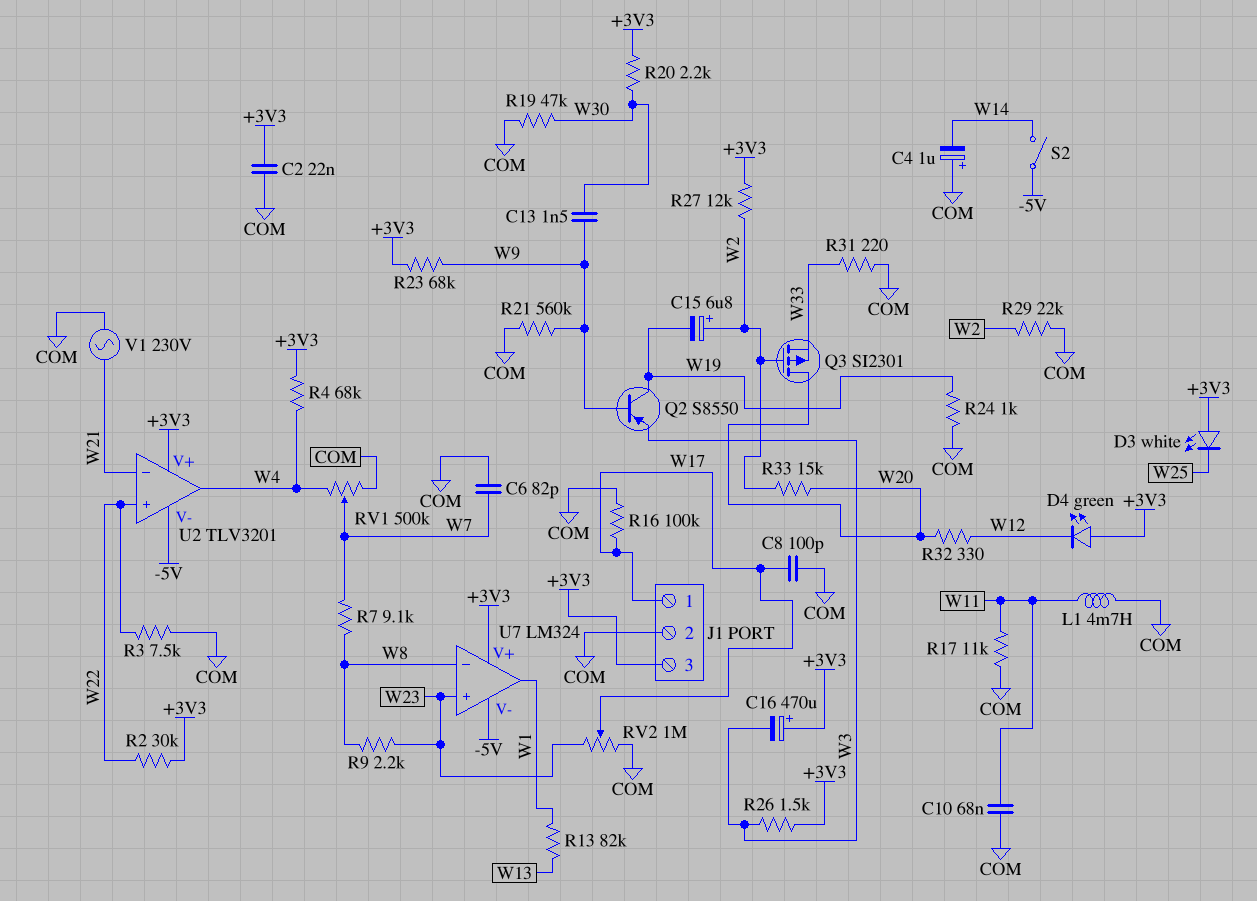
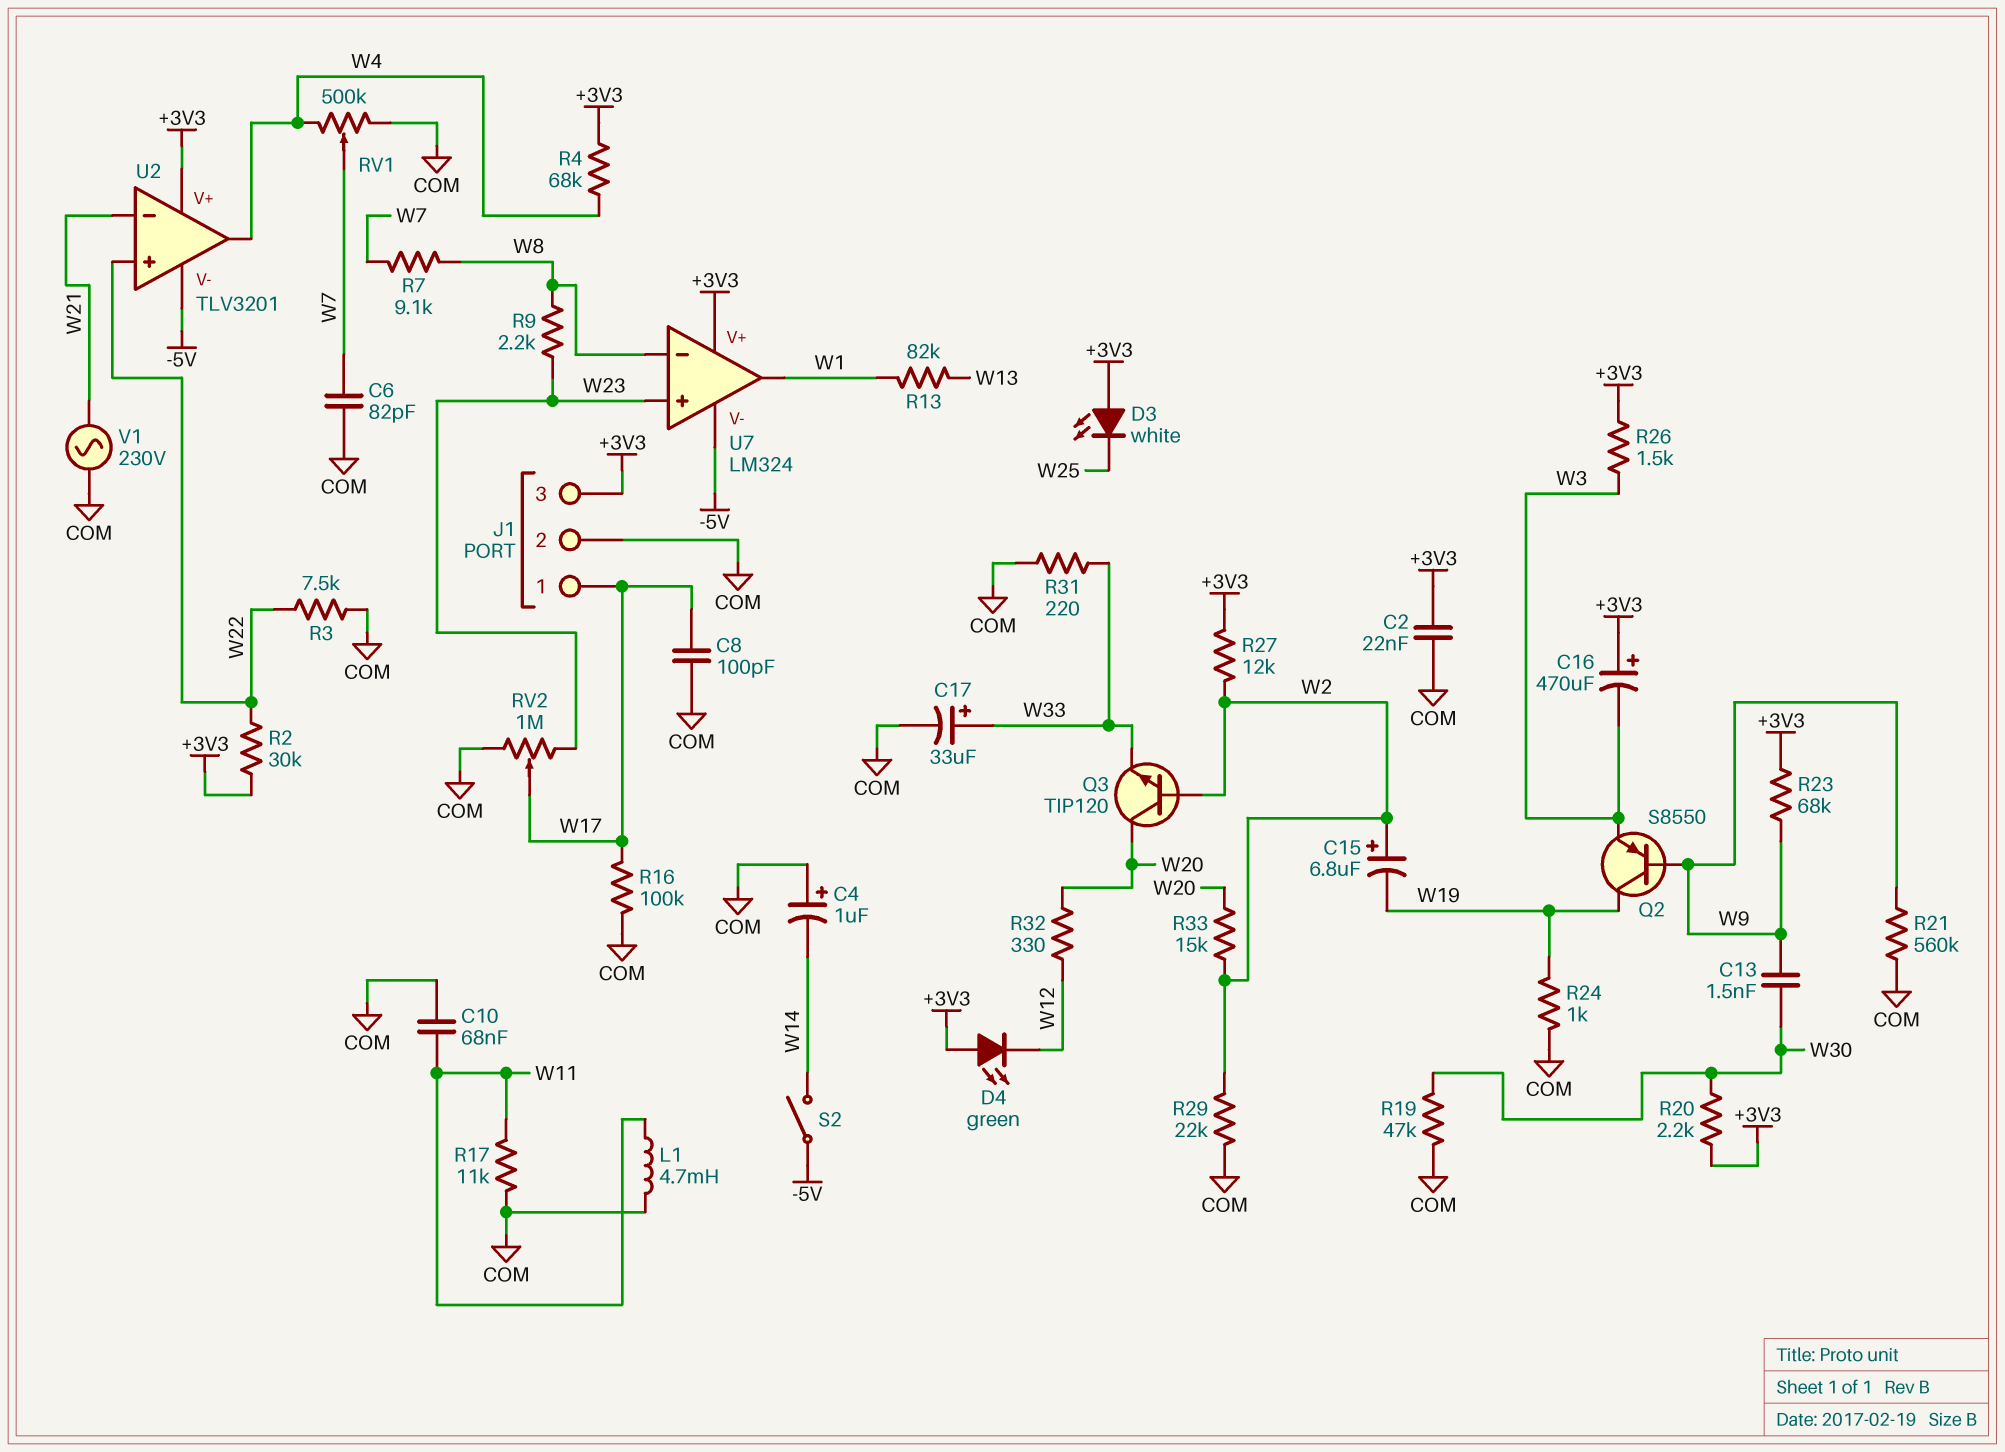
C17: none -> 33uF (plus W33, minus COM)
Q3: PMOS SI2301 (G W2, D W20, S W33) -> NPN TIP120 (B W2, C W20, E W33)

